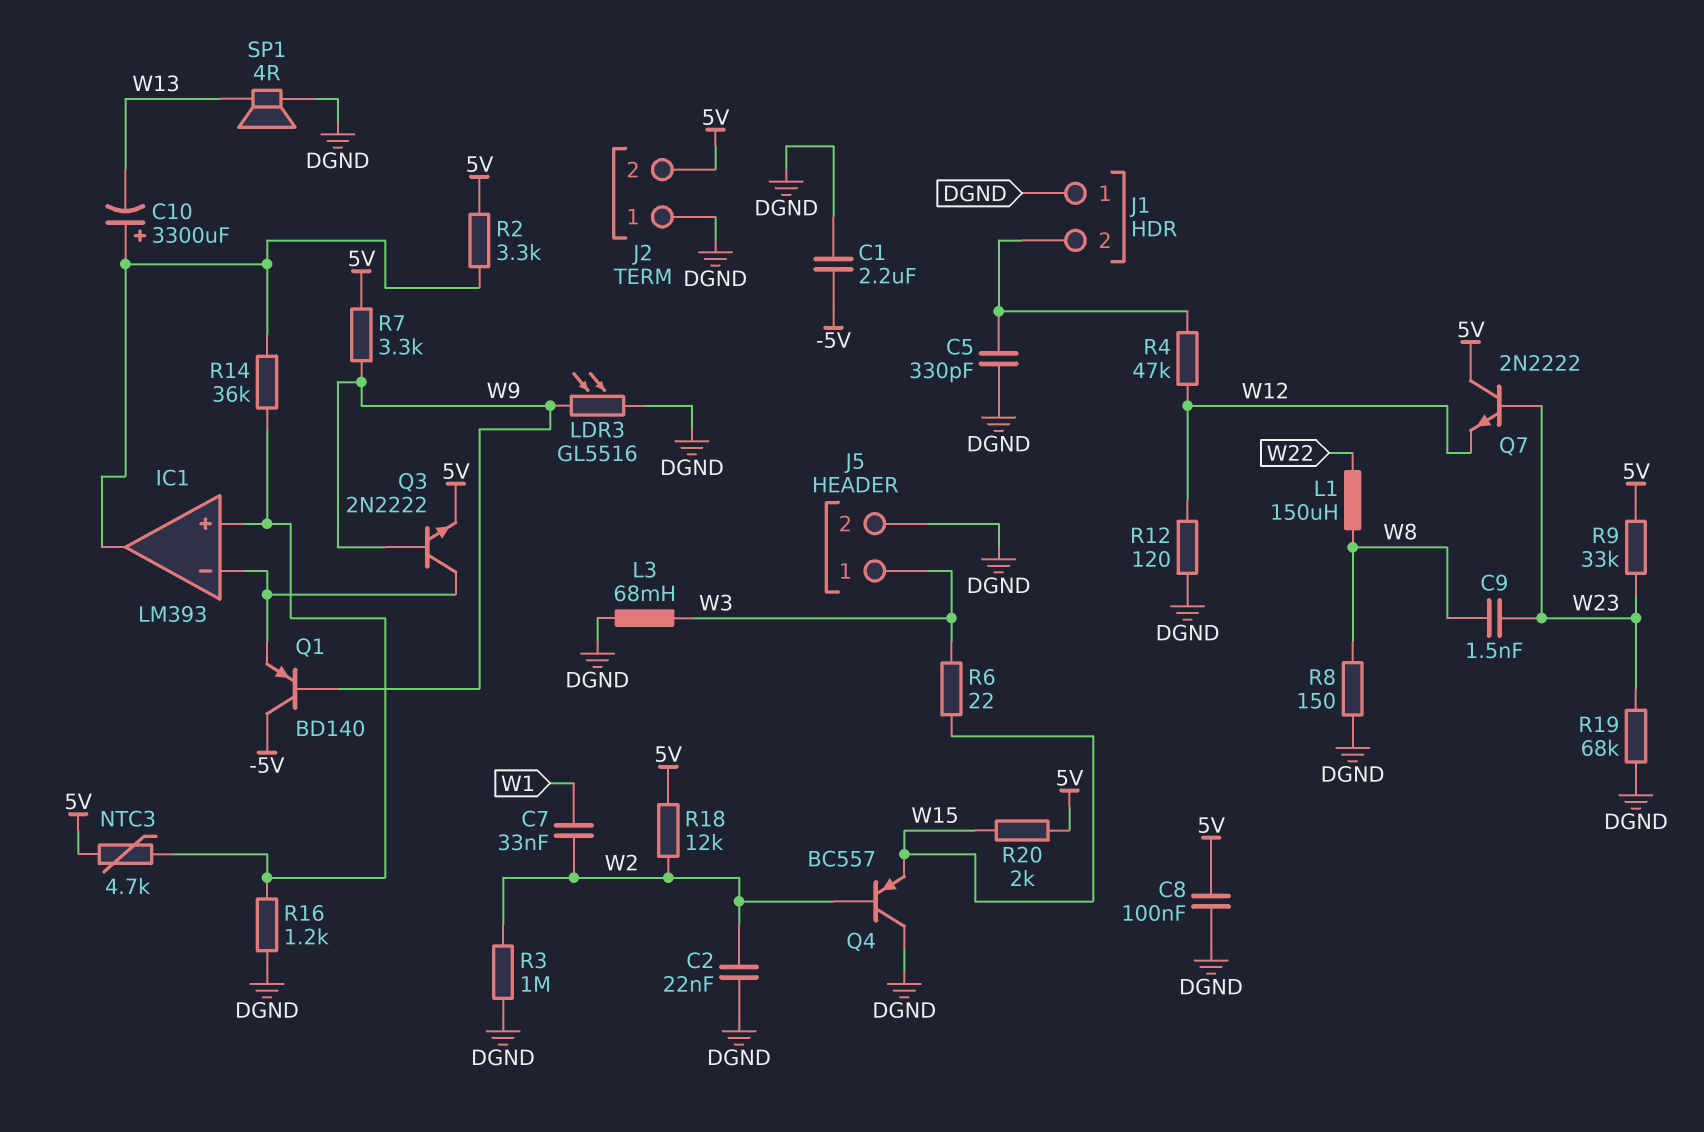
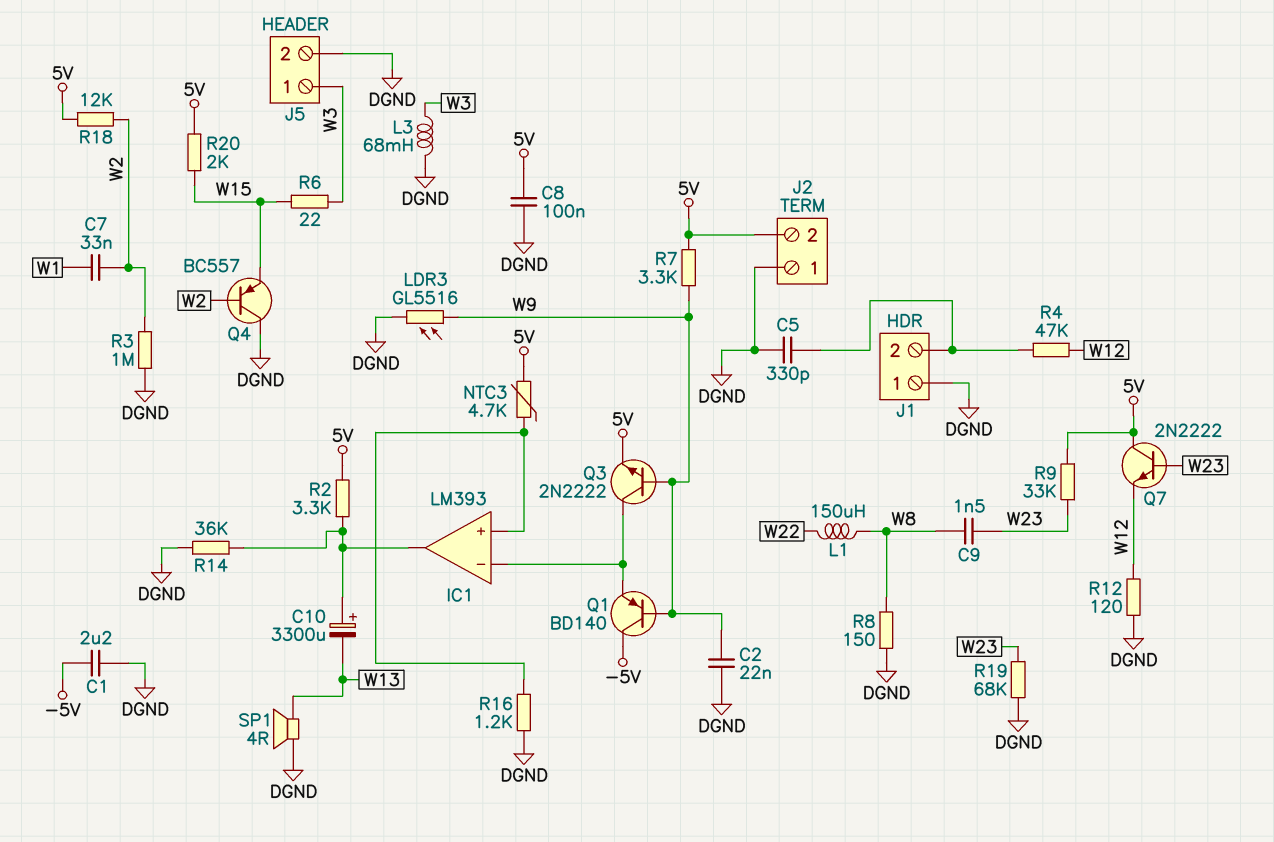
C2: 22nF (DGND, W2) -> 22nF (DGND, W9)
R14: 36k (IC1/in+, IC1/out) -> 36k (DGND, IC1/out)

